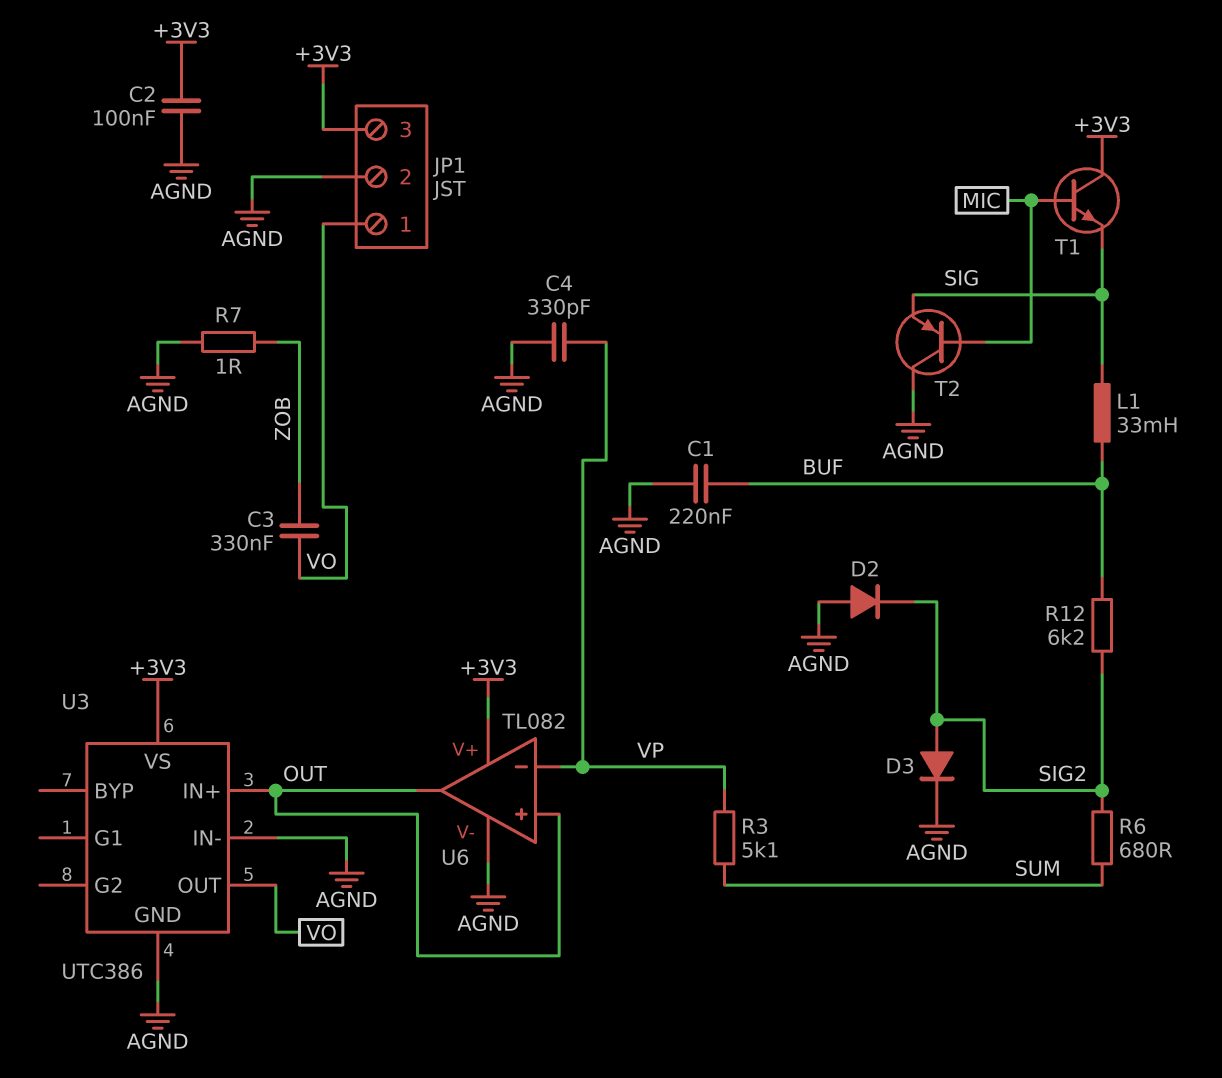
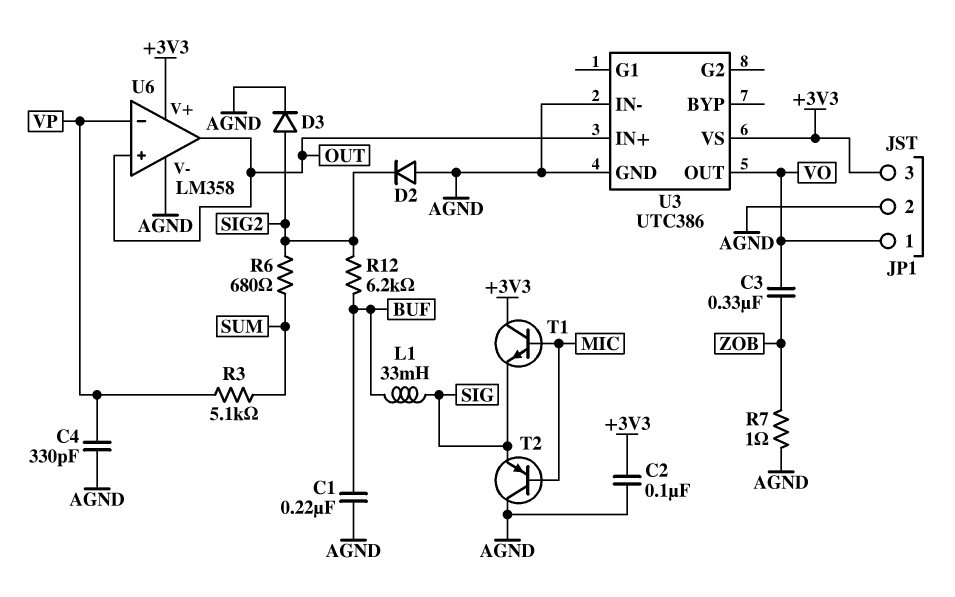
U6: TL082 -> LM358

